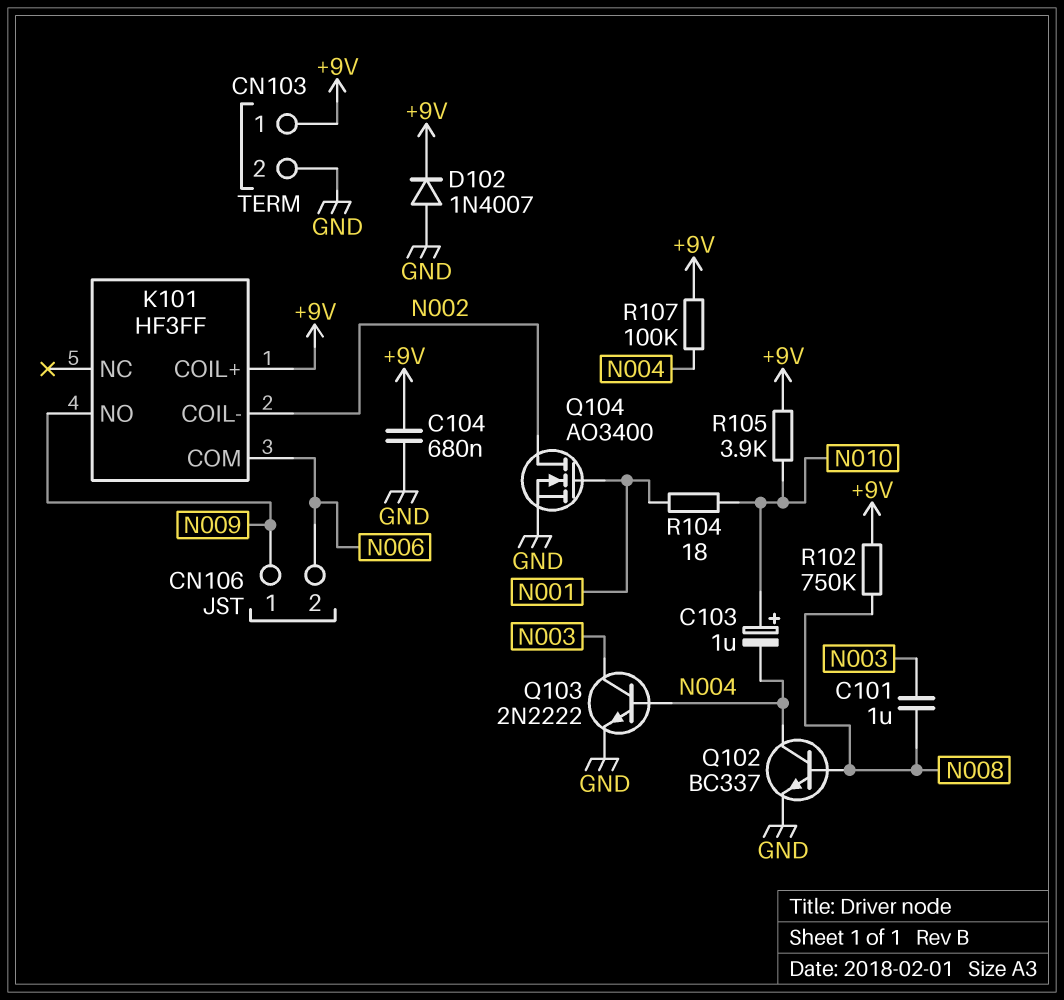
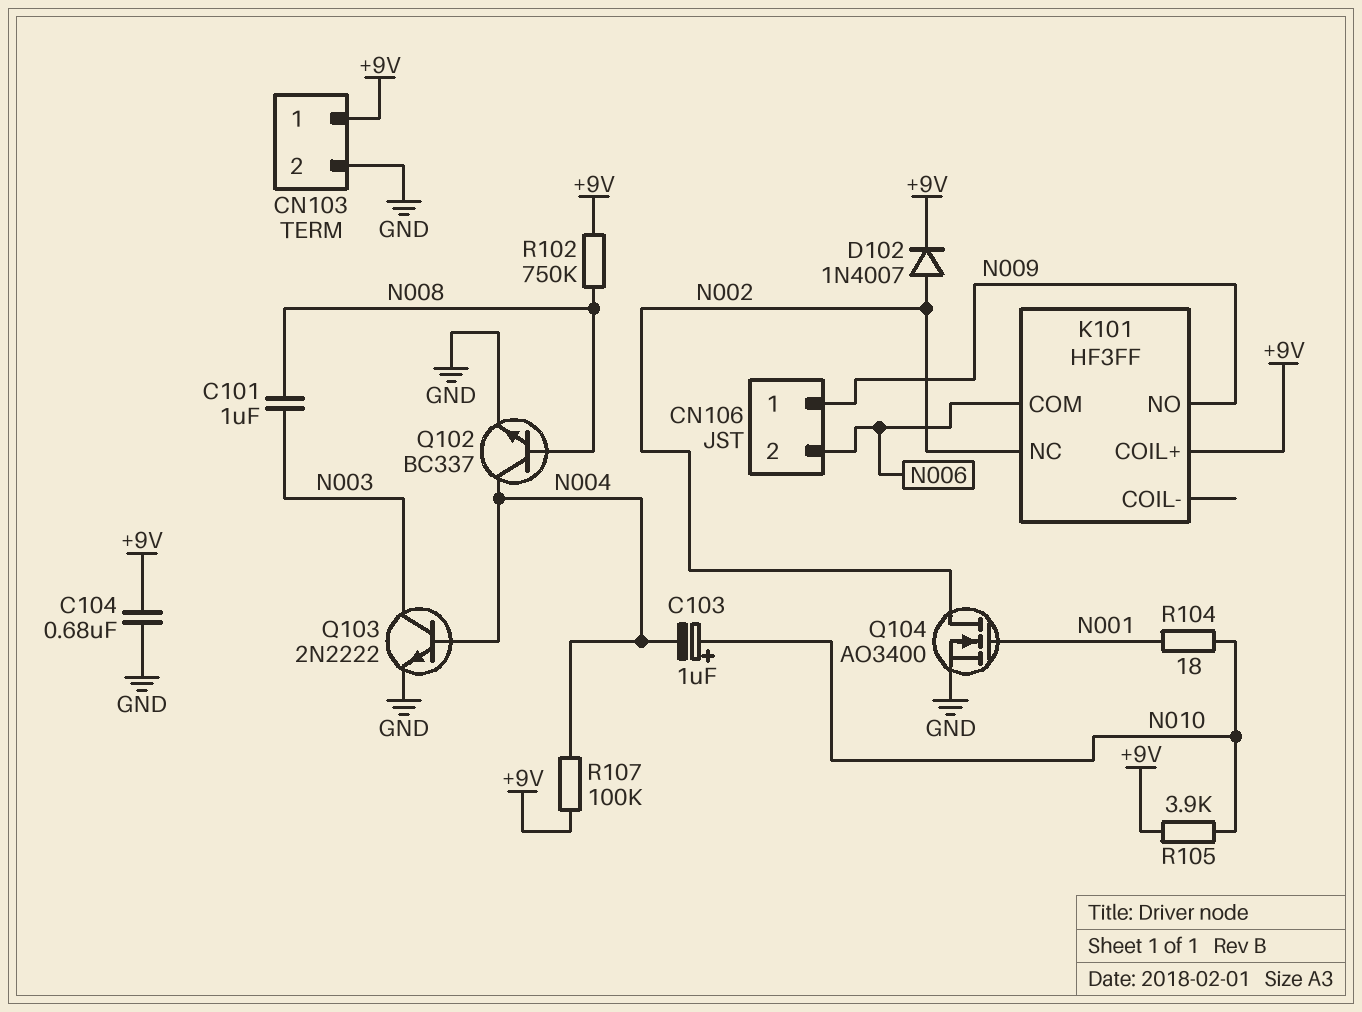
D102: diode 1N4007 (A GND, K +9V) -> diode 1N4007 (A N002, K +9V)
K101 pin COIL-: N002 -> none
K101 pin NC: none -> N002

